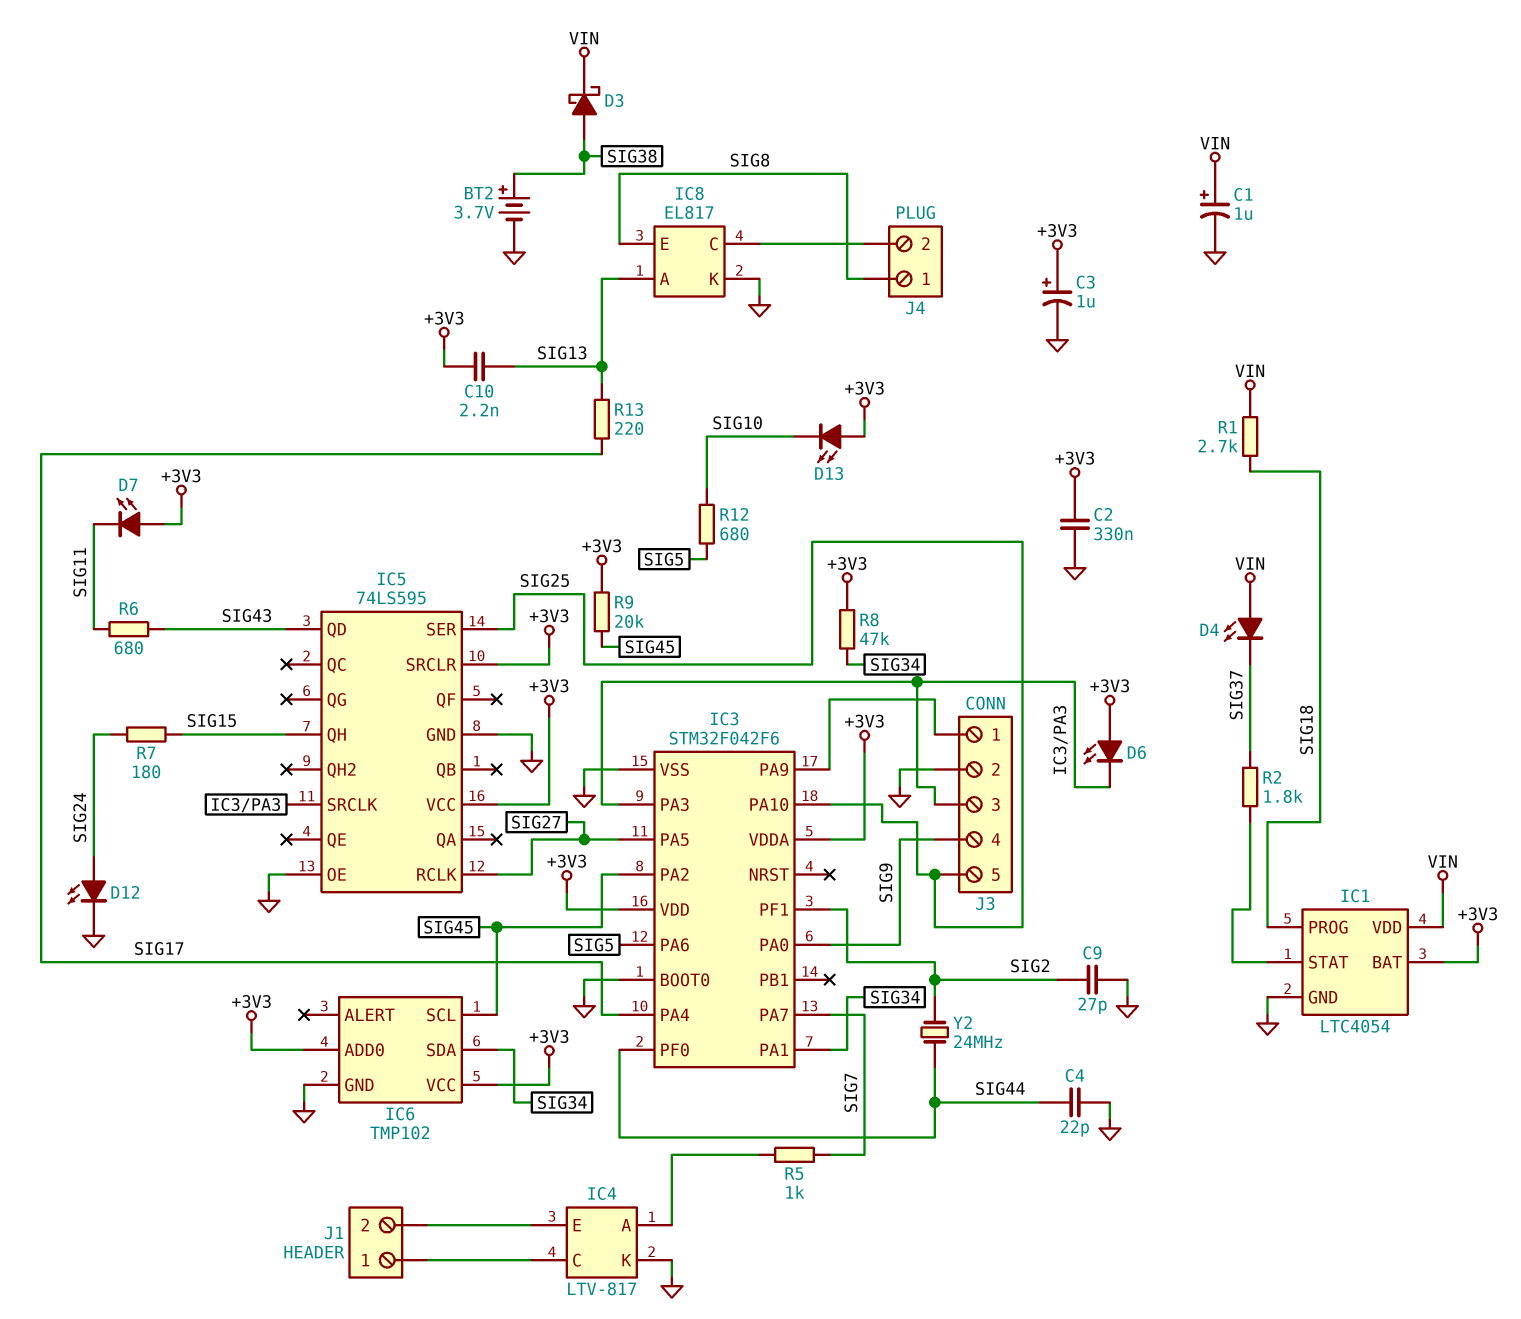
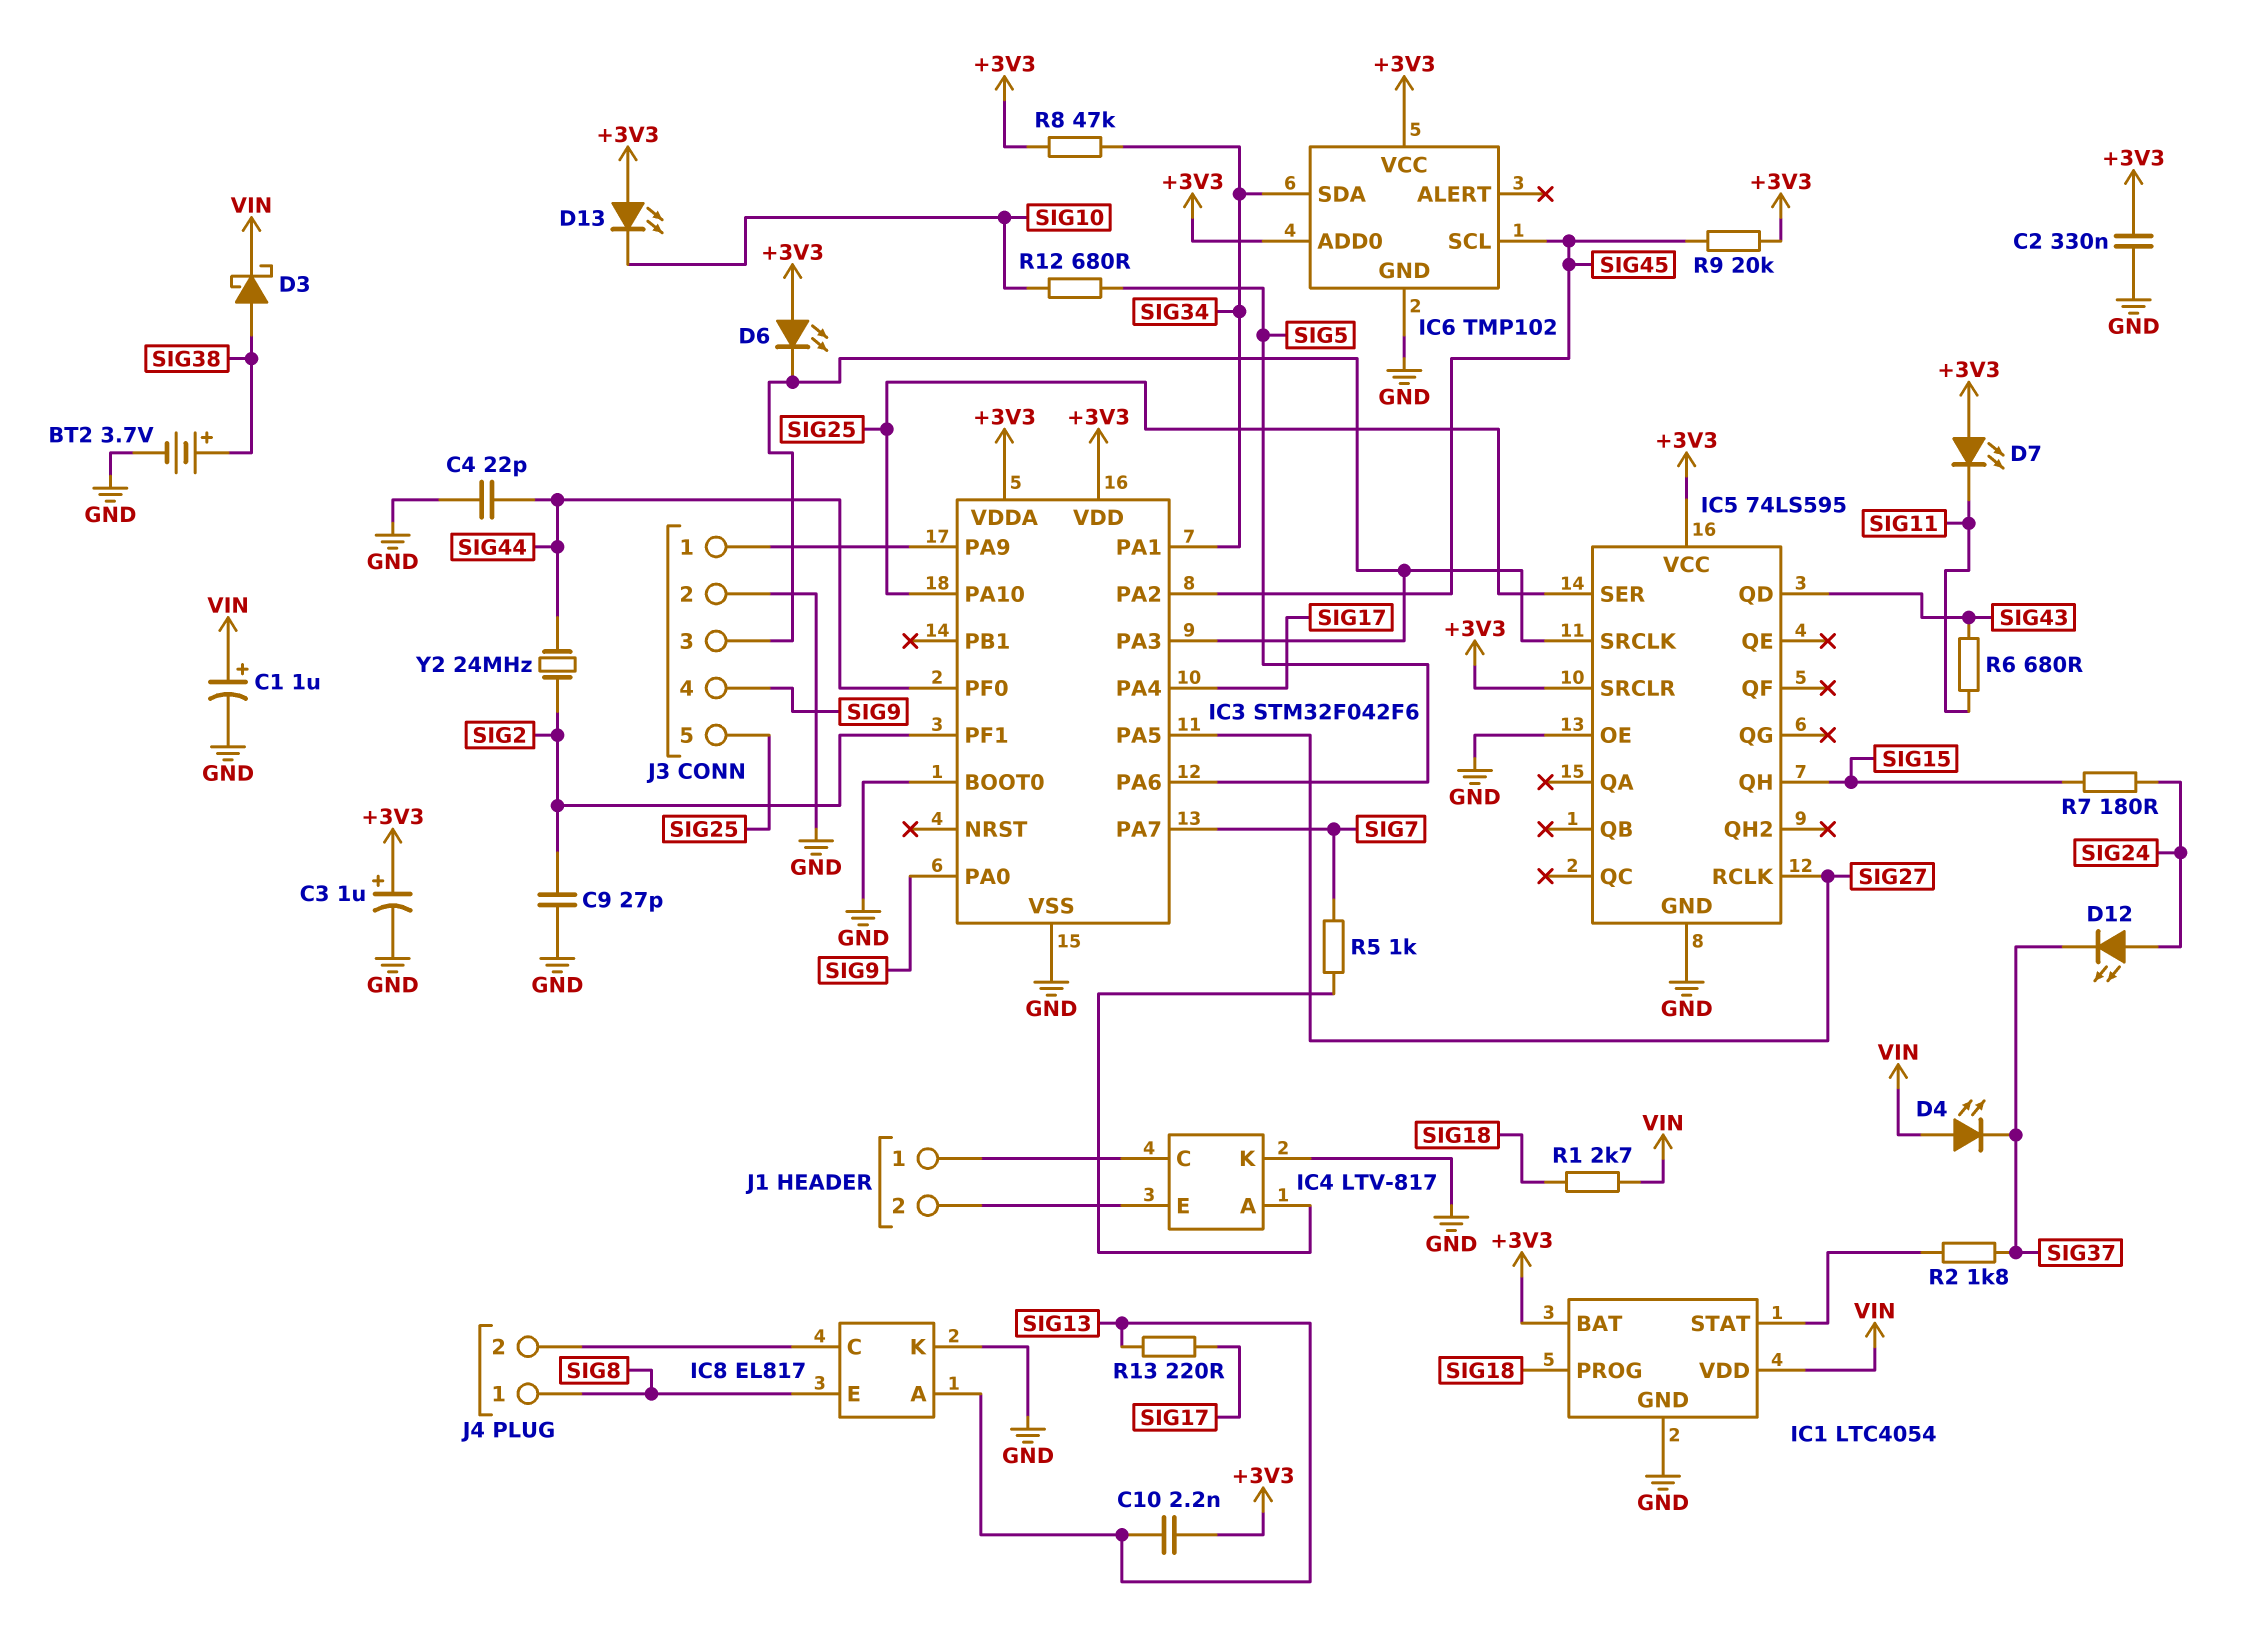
D12: LED (A SIG24, K GND) -> LED (A SIG24, K SIG37)

